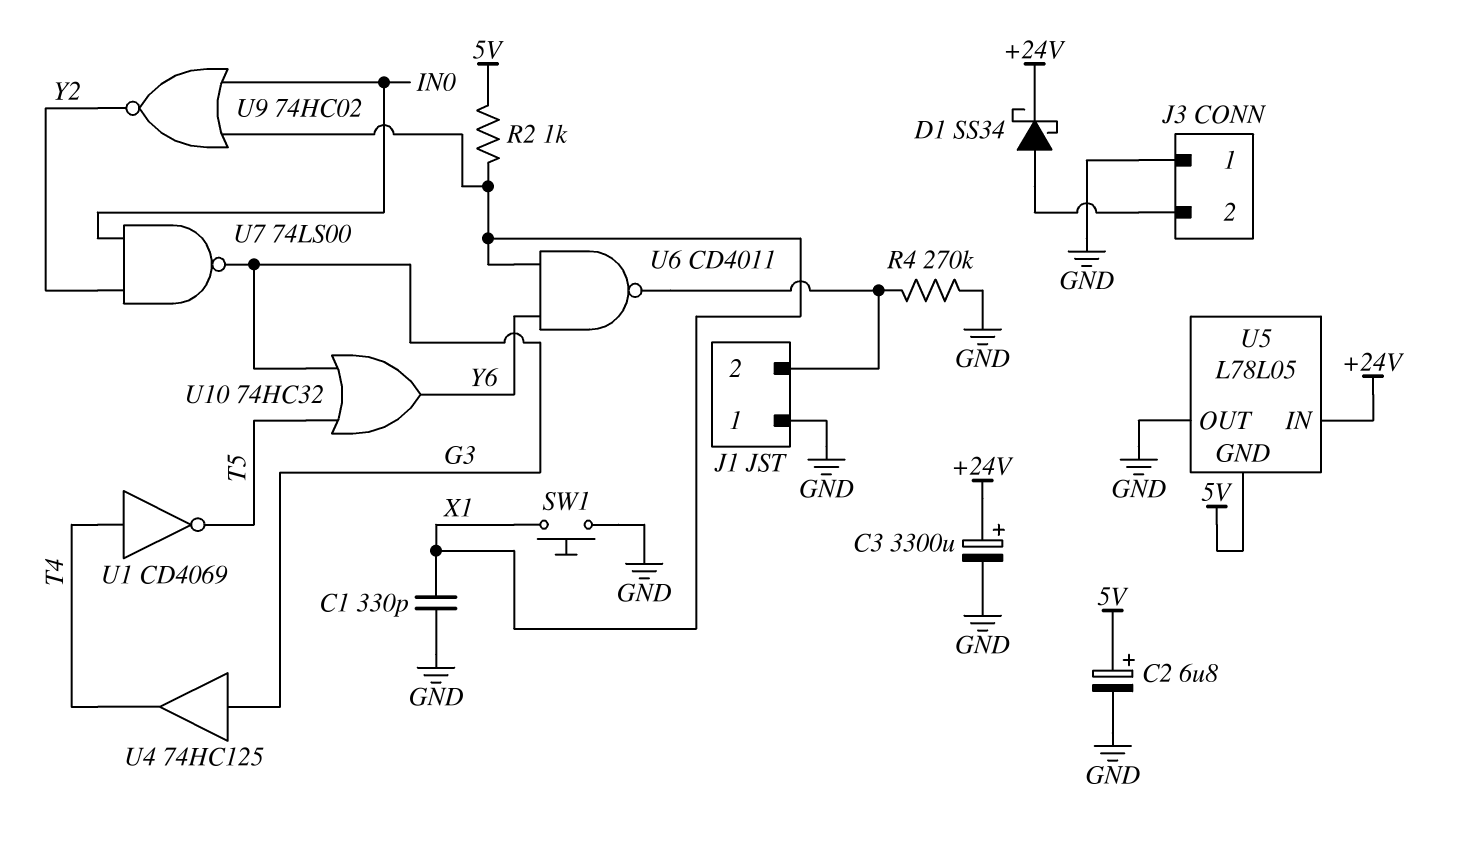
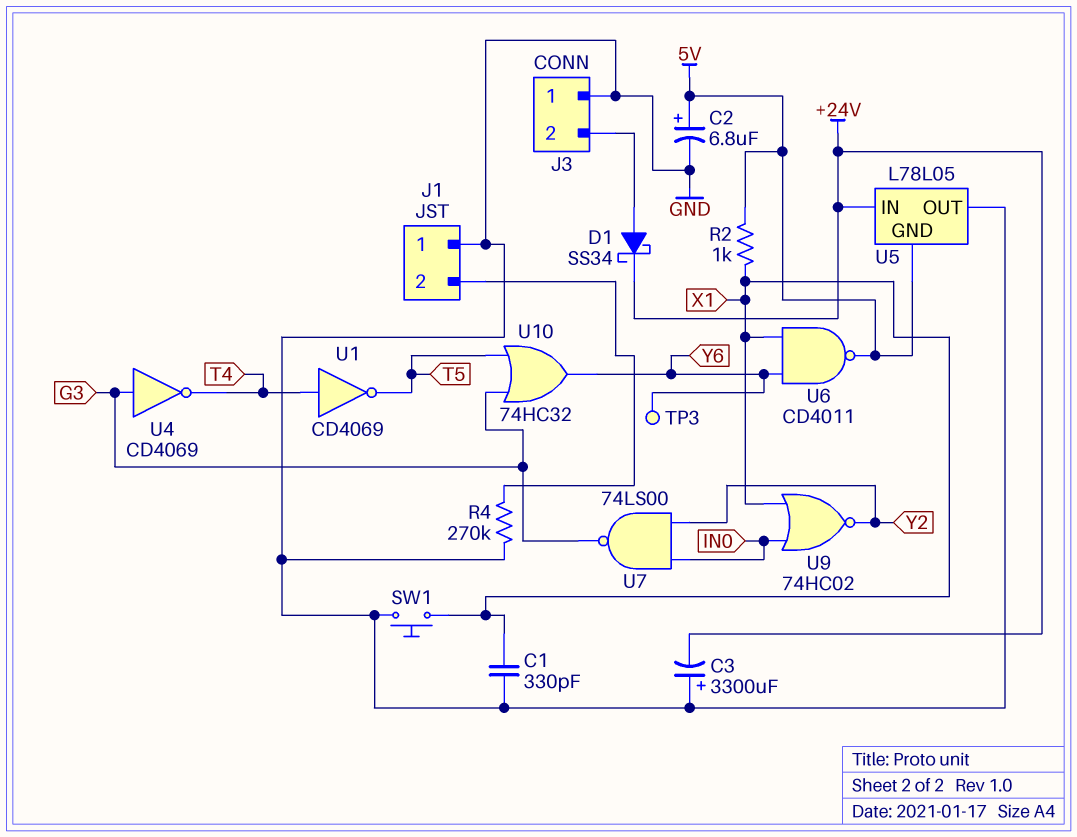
C3: 3300uF (plus +24V, minus GND) -> 3300uF (plus GND, minus +24V)
TP3: none -> test point (Y6)
U4: buffer 74HC125 (in G3, out T4) -> NOT CD4069 (in G3, out T4)
U6: NAND CD4011 (in X1, in Y6, out J1/2) -> NAND CD4011 (in X1, in Y6, out 5V)

